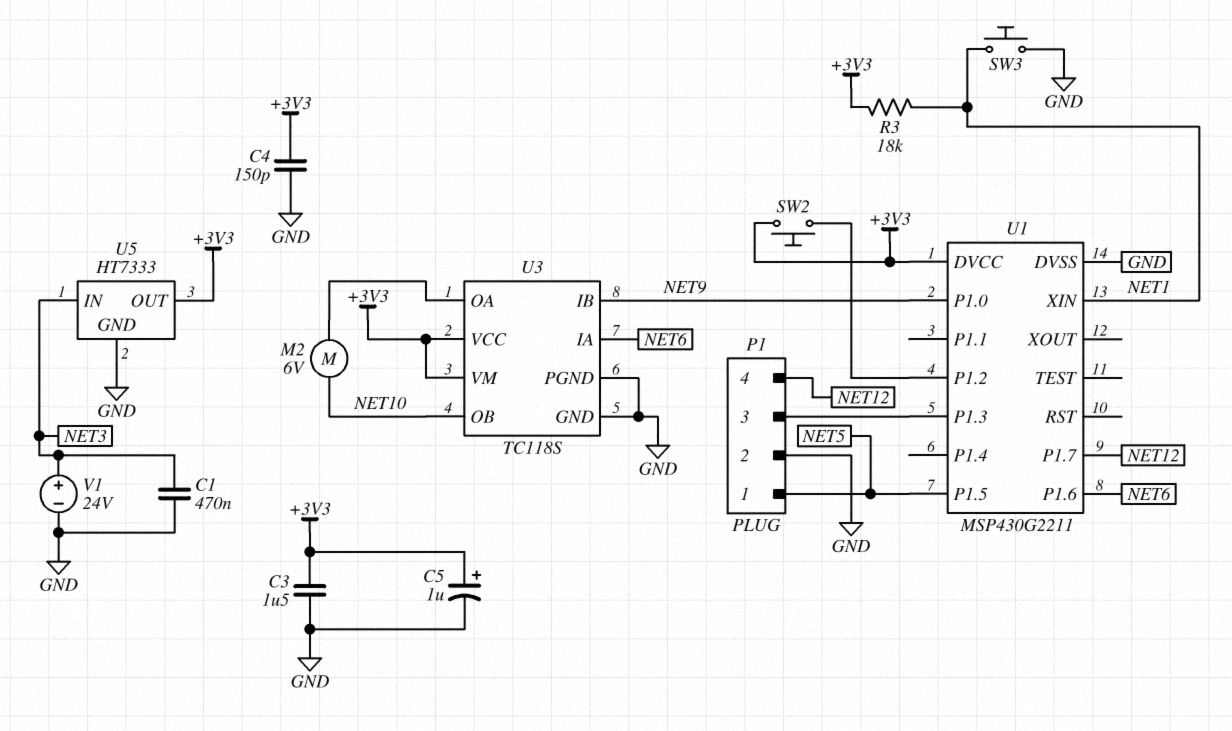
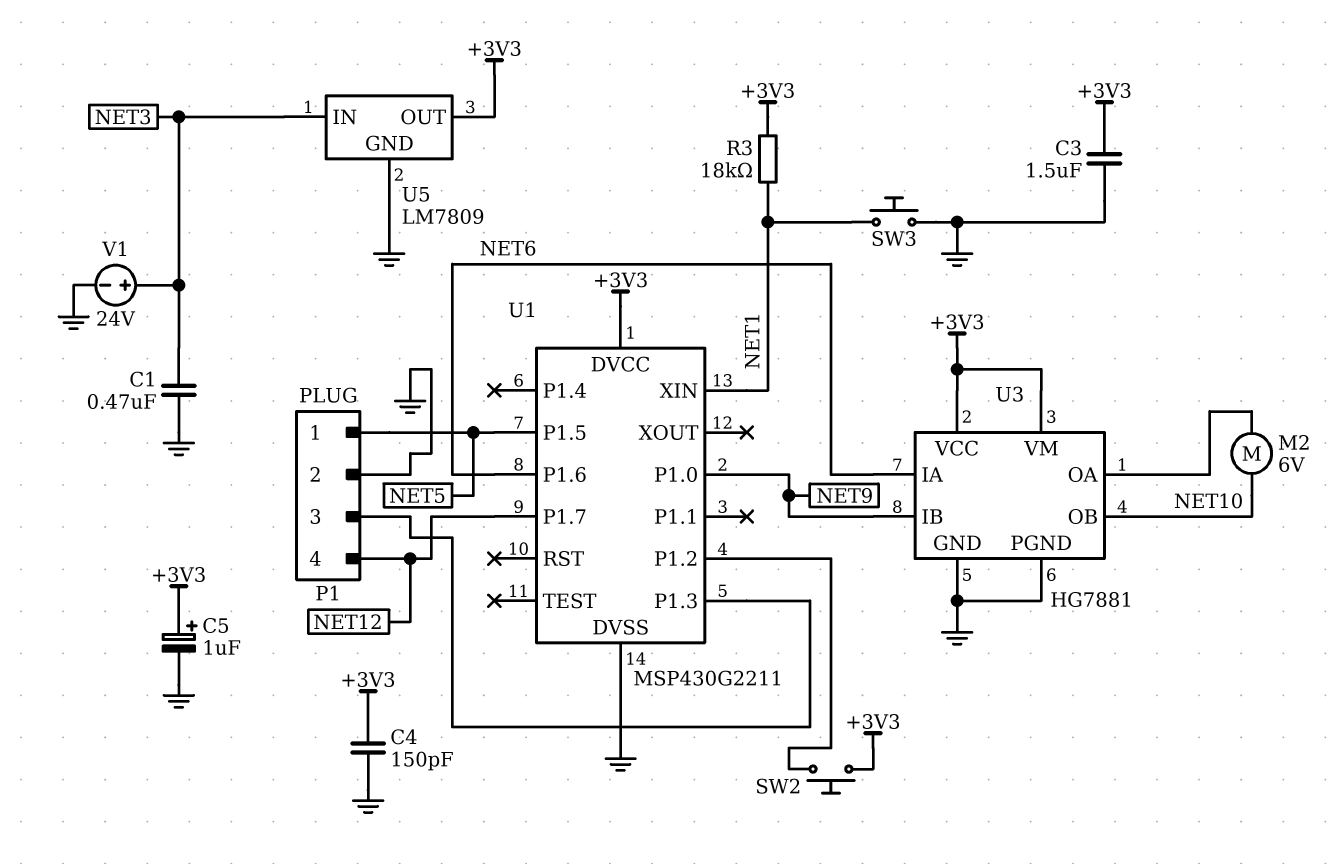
U3: TC118S -> HG7881
U5: HT7333 -> LM7809

